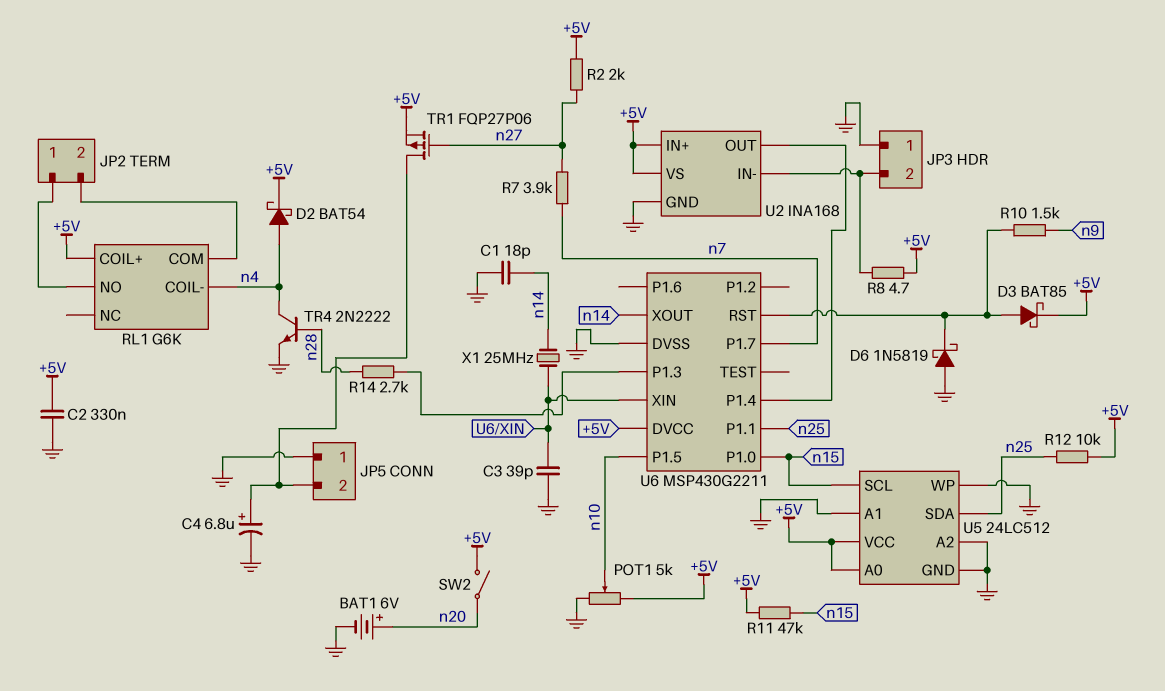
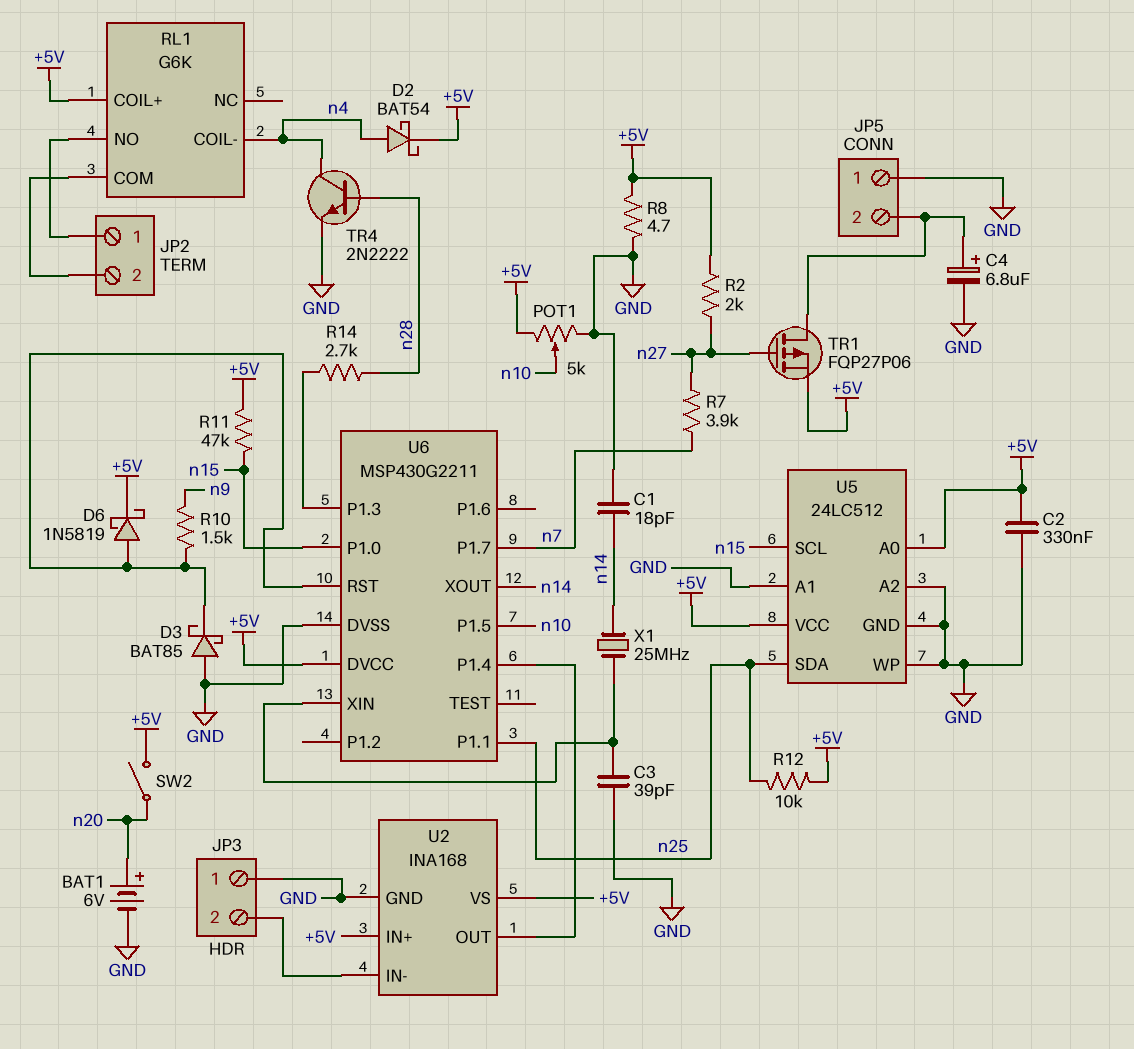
D3: schottky BAT85 (A U6/RST, K +5V) -> schottky BAT85 (A GND, K U6/RST)
D6: schottky 1N5819 (A GND, K U6/RST) -> schottky 1N5819 (A U6/RST, K +5V)
R8: 4.7 (+5V, JP3/2) -> 4.7 (+5V, GND)

